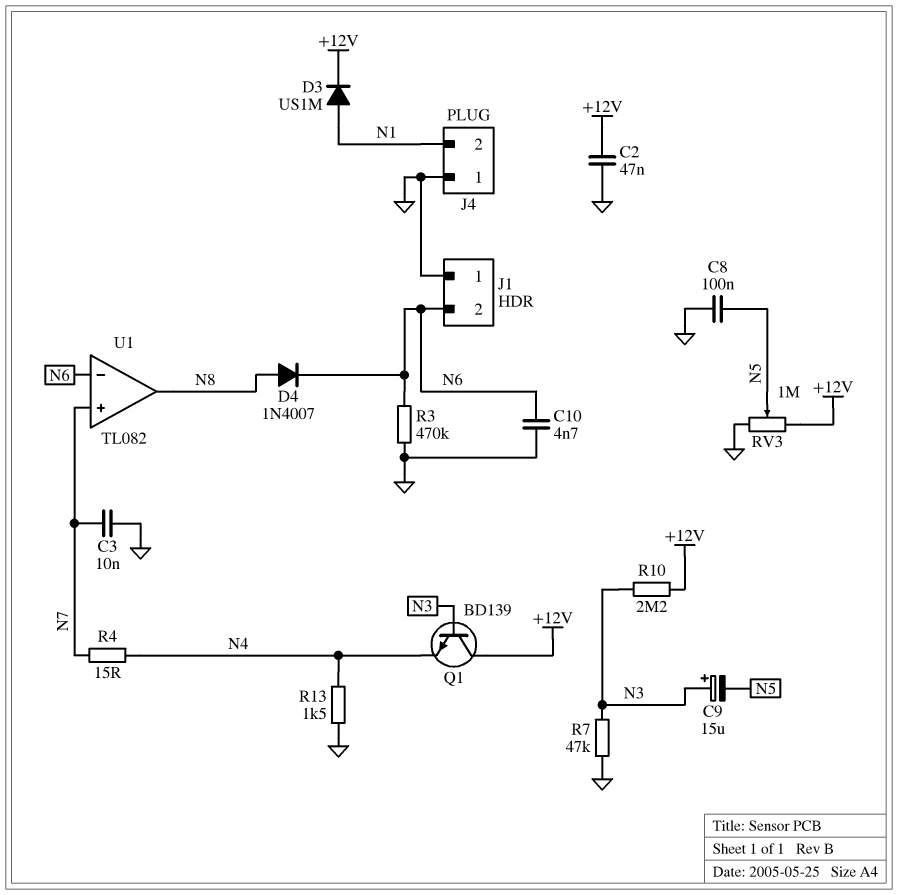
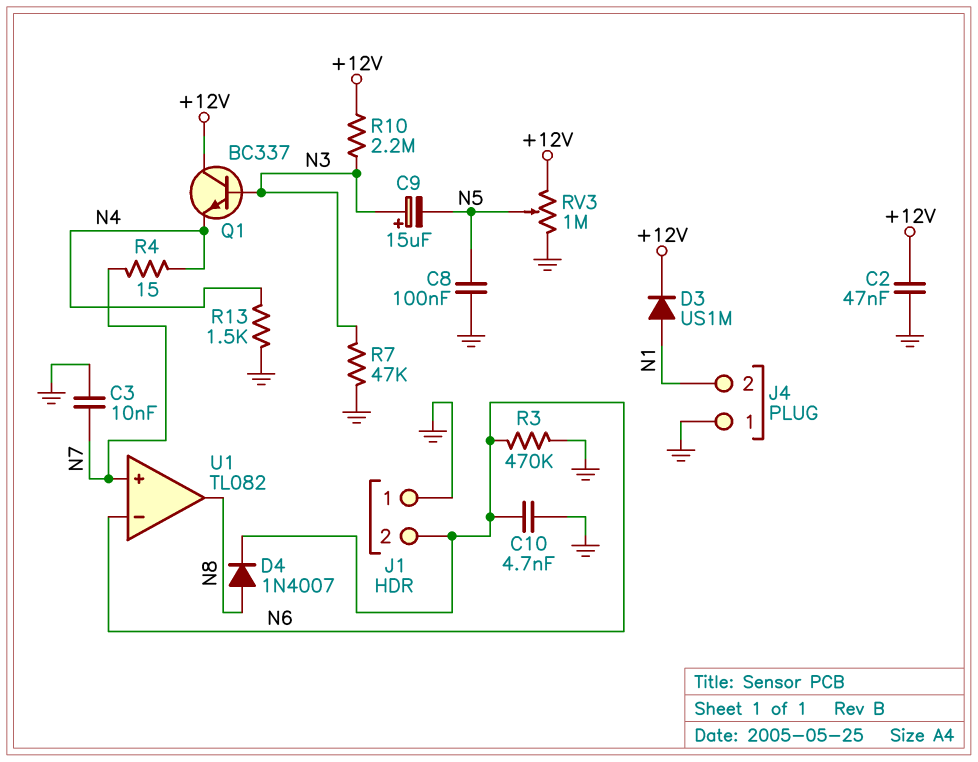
Q1: NPN BD139 (B N3, C +12V, E N4) -> NPN BC337 (B N3, C +12V, E N4)

